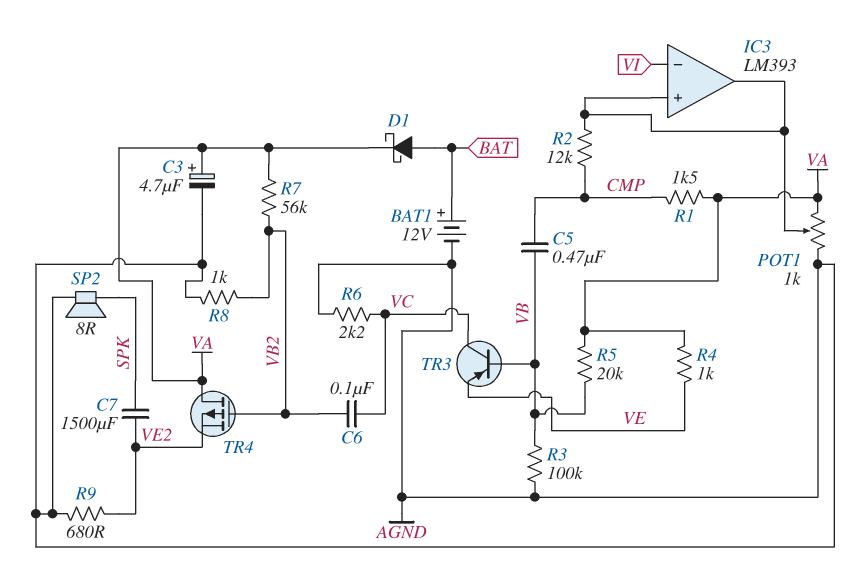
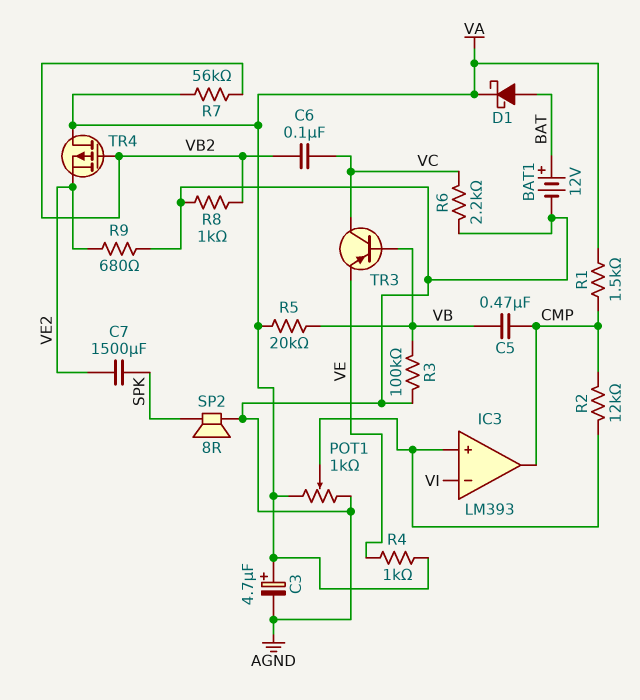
IC3 pin out: IC3/in+ -> CMP

